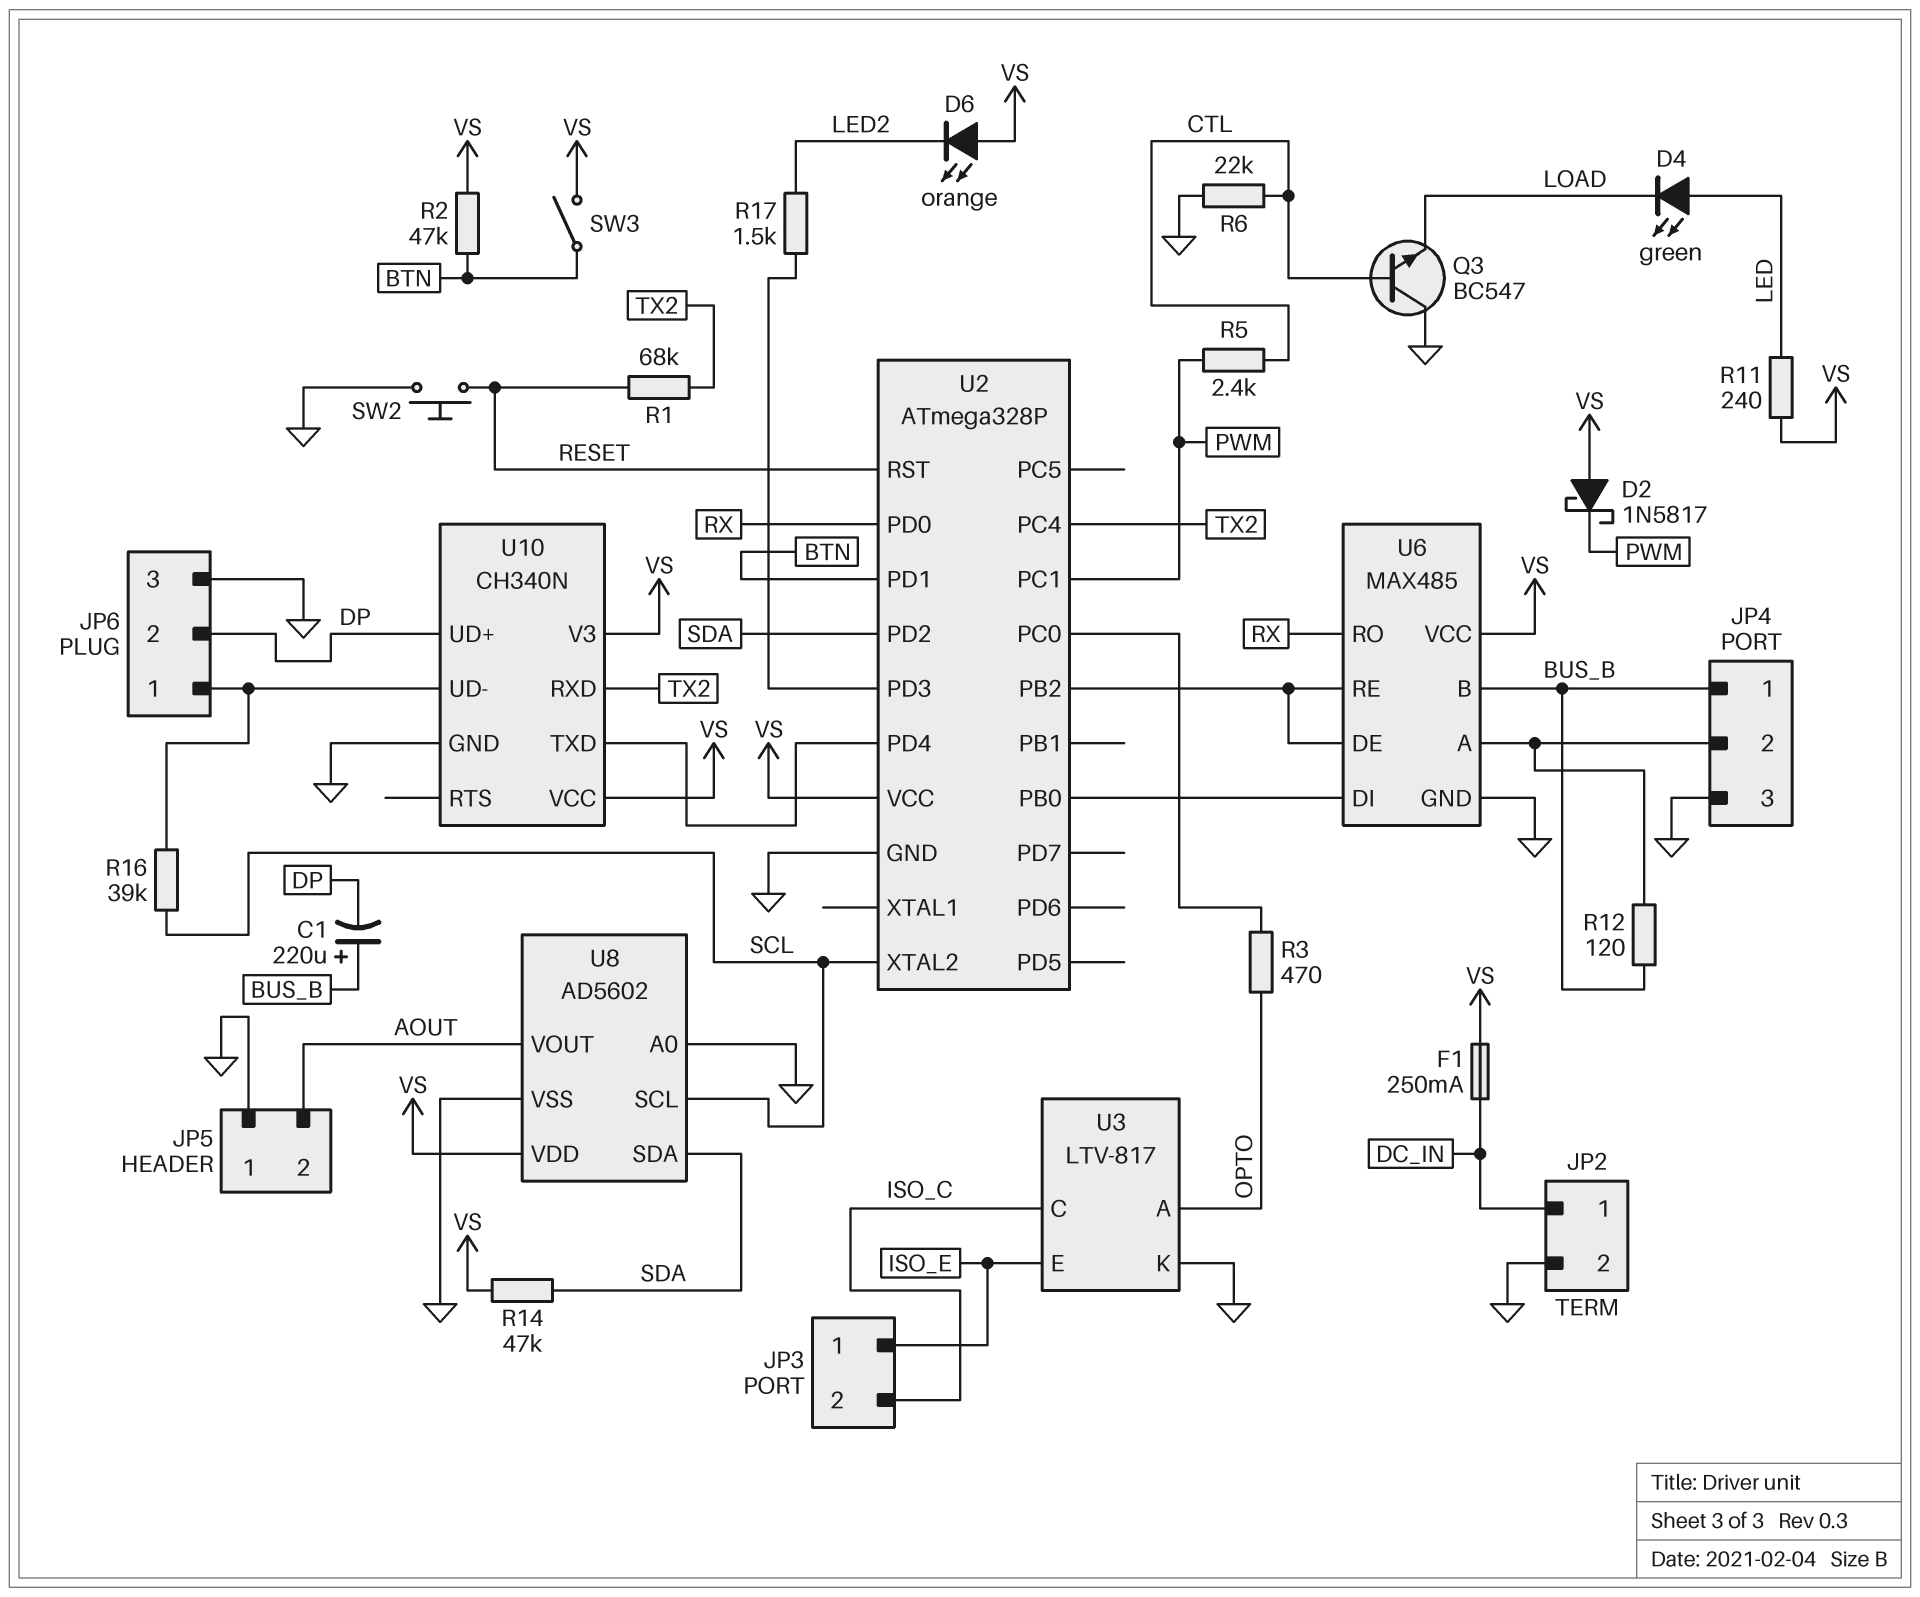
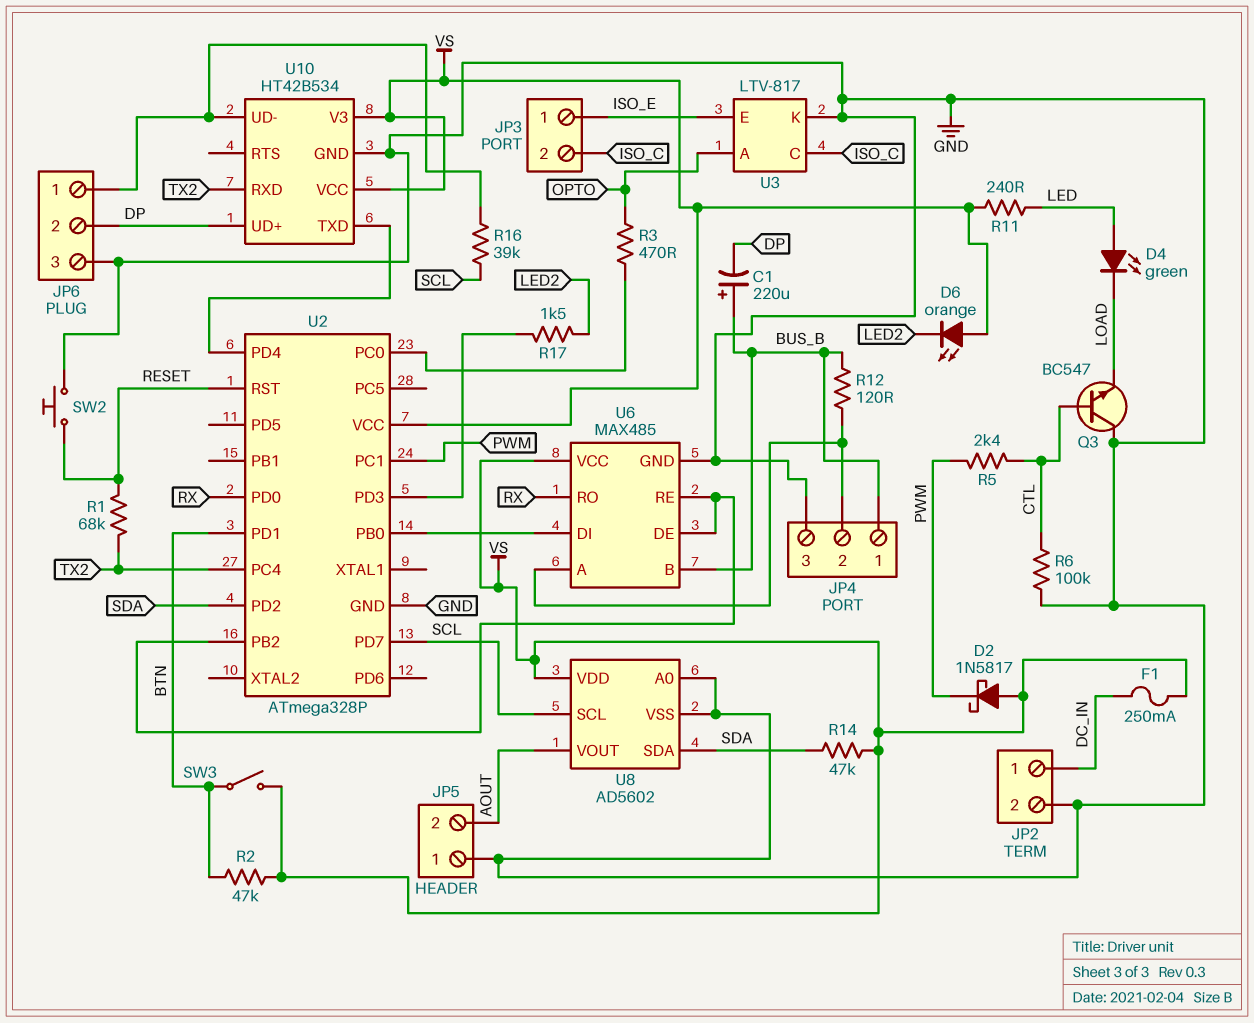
R6: 22k (CTL, GND) -> 100k (CTL, GND)
U2 pin PD7: none -> SCL
U2 pin XTAL2: SCL -> none
U10: CH340N -> HT42B534

